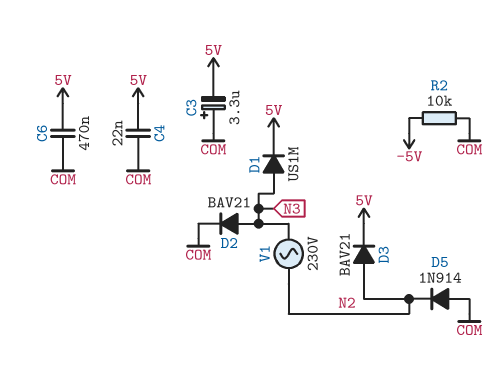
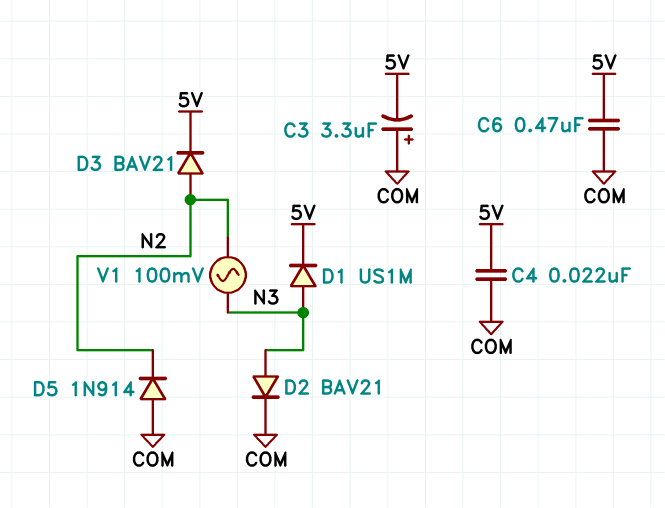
R2: 10k (-5V, COM) -> none
V1: AC 230V (N2, N3) -> AC 100mV (N2, N3)

